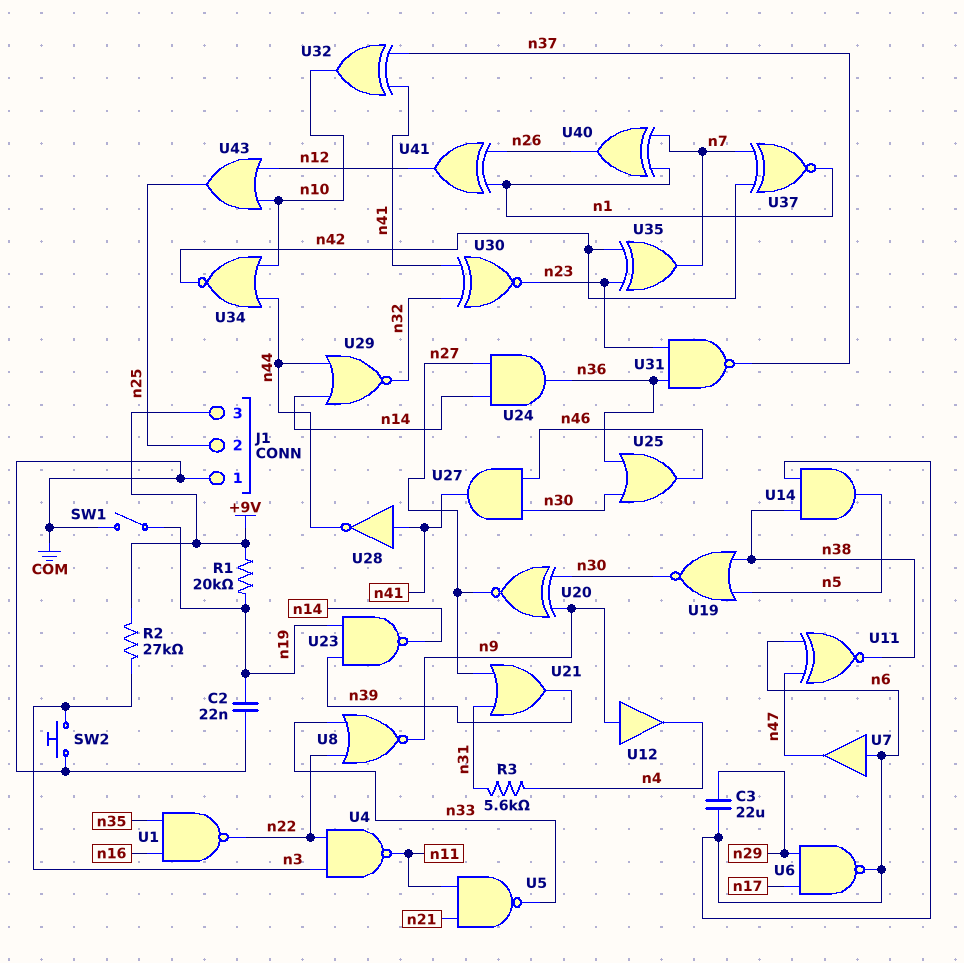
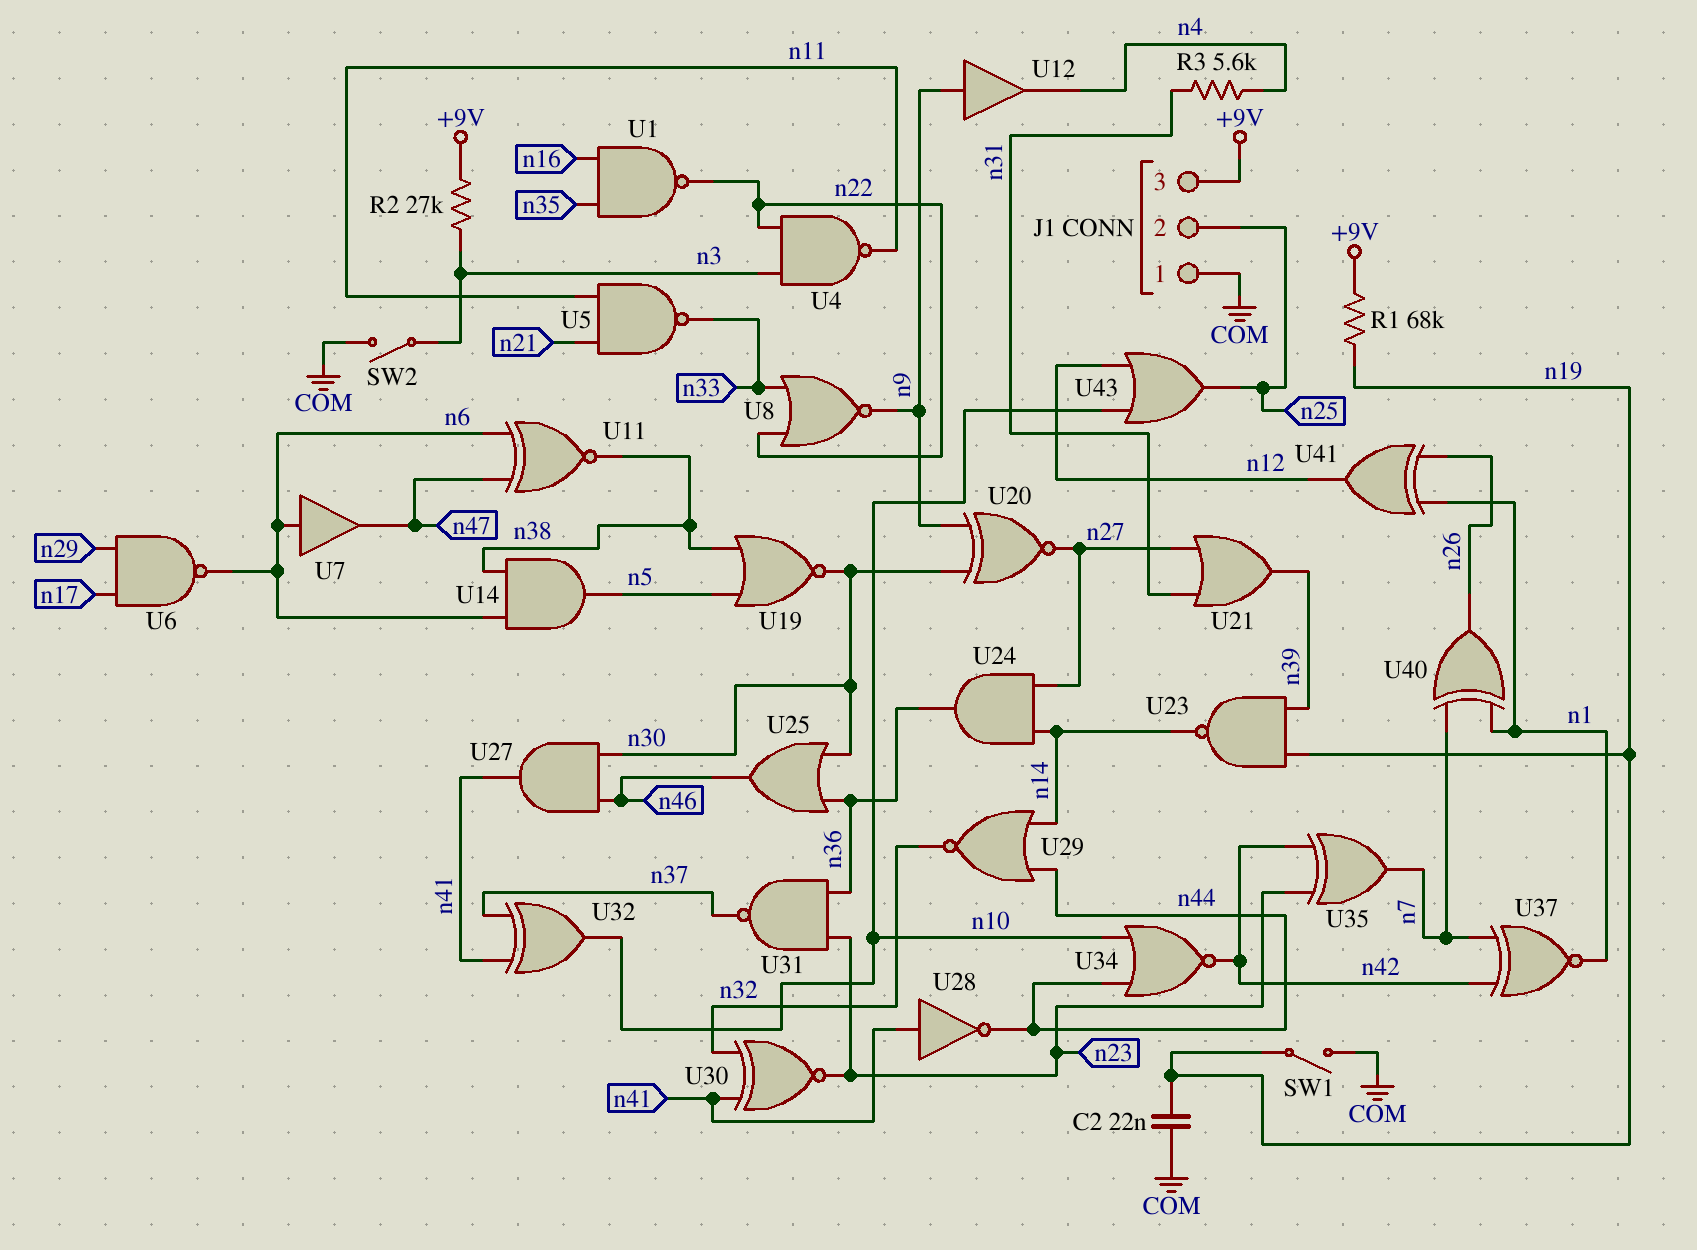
C3: 22uF (n6, n29) -> none
R1: 20k (+9V, n19) -> 68k (+9V, n19)
SW2: button (COM, n3) -> switch (COM, n3)

